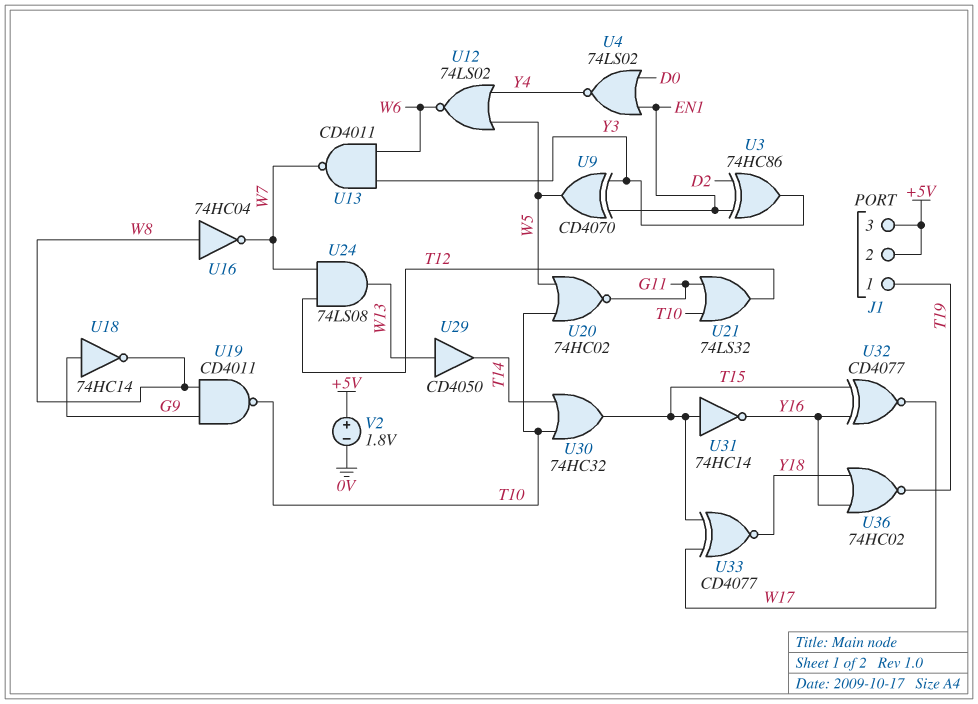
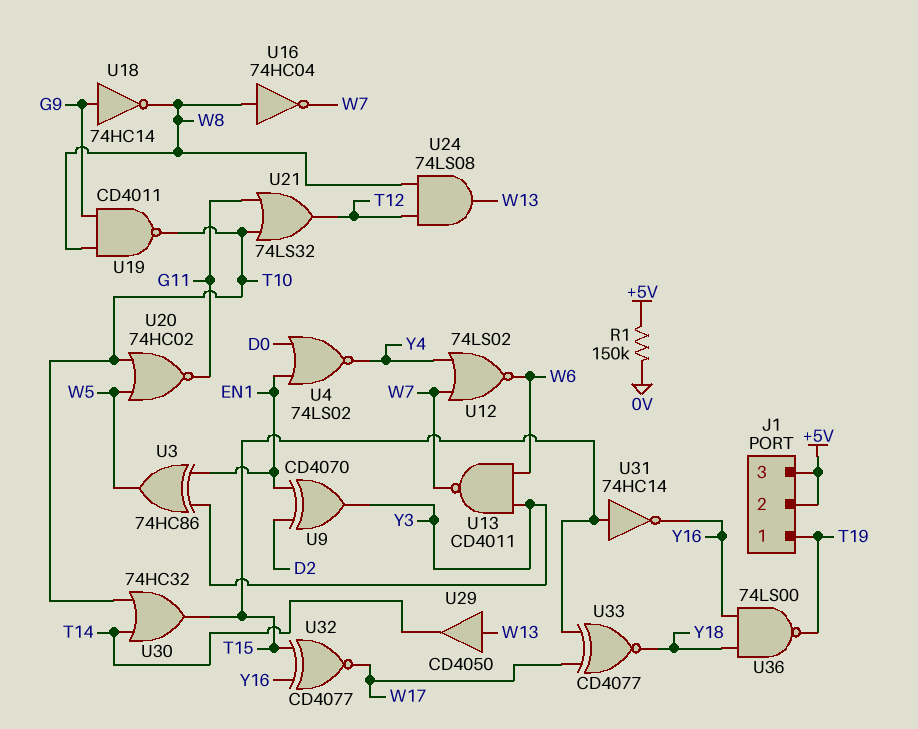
R1: none -> 150k (+5V, 0V)
U3: XOR 74HC86 (in D2, in EN1, out Y3) -> XOR 74HC86 (in EN1, in Y3, out W5)
U9: XOR CD4070 (in EN1, in Y3, out W5) -> XOR CD4070 (in D2, in EN1, out Y3)
U12: NOR 74LS02 (in W5, in Y4, out W6) -> NOR 74LS02 (in W7, in Y4, out W6)
U24: AND 74LS08 (in T12, in W7, out W13) -> AND 74LS08 (in T12, in W8, out W13)
U36: NOR 74HC02 (in Y16, in Y18, out T19) -> NAND 74LS00 (in Y16, in Y18, out T19)
V2: 1.8V (plus +5V, minus 0V) -> none

